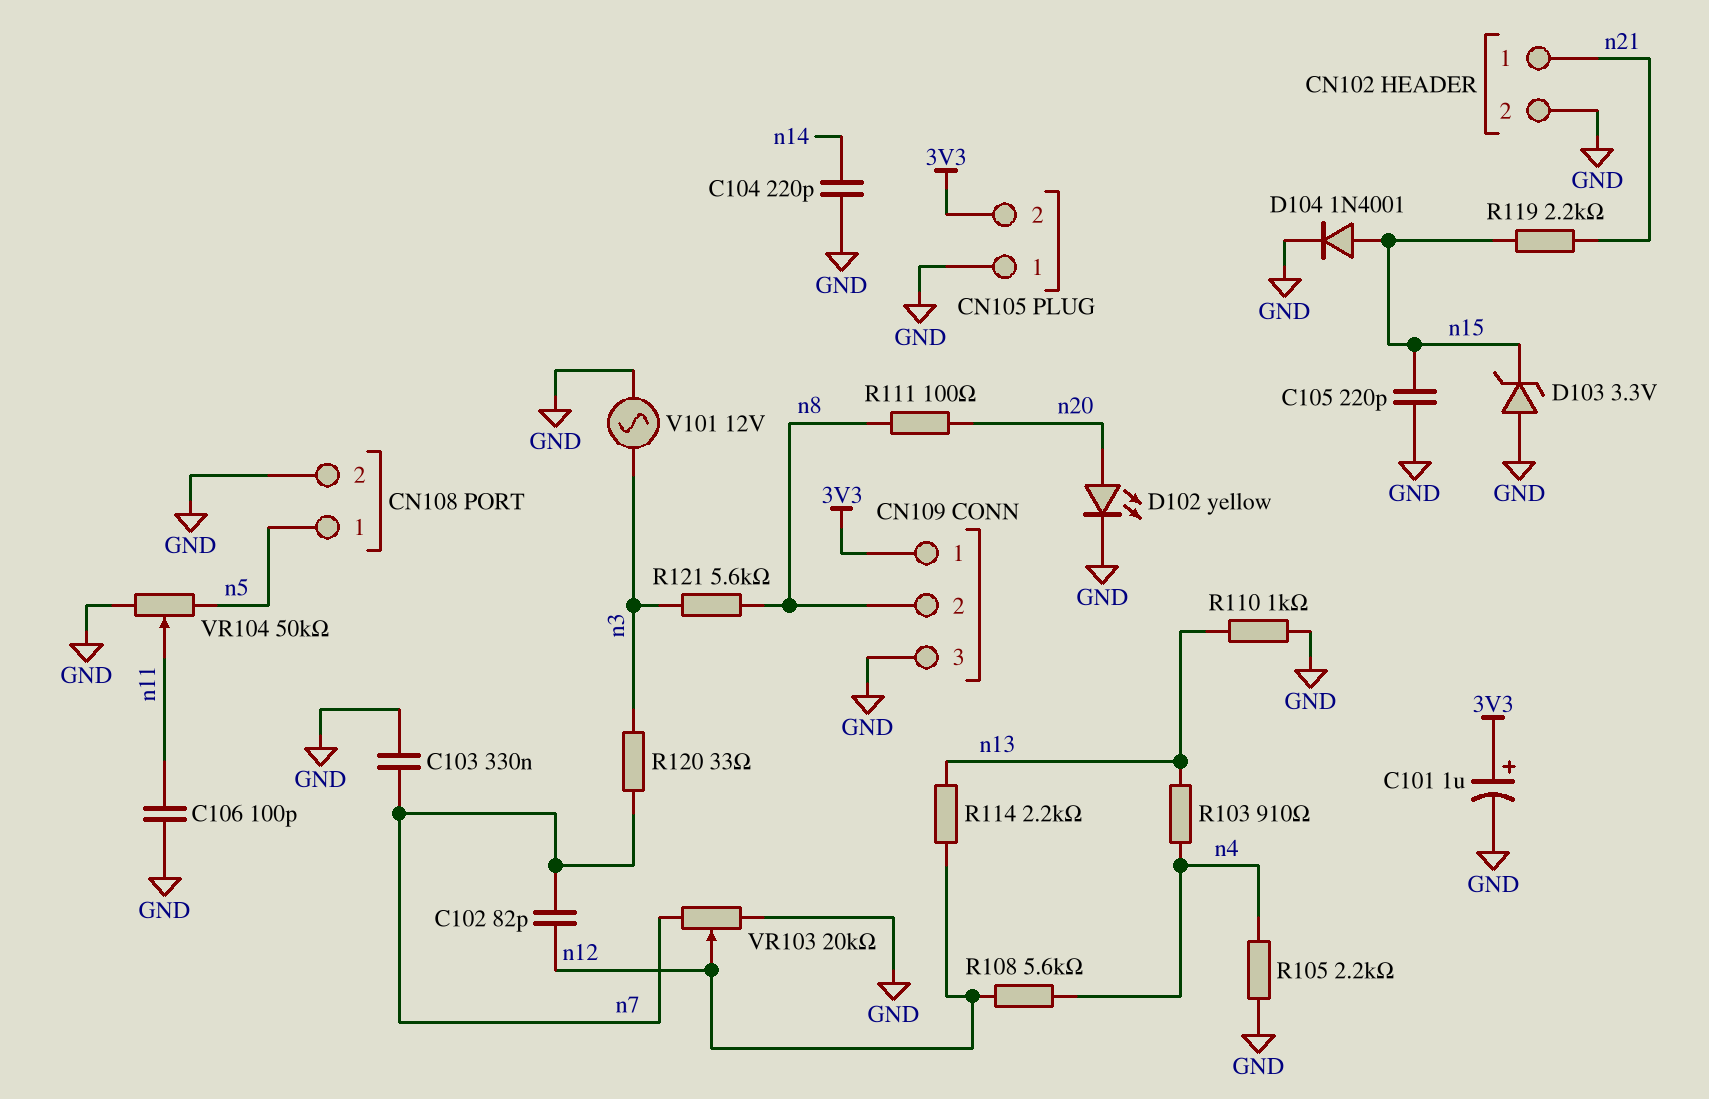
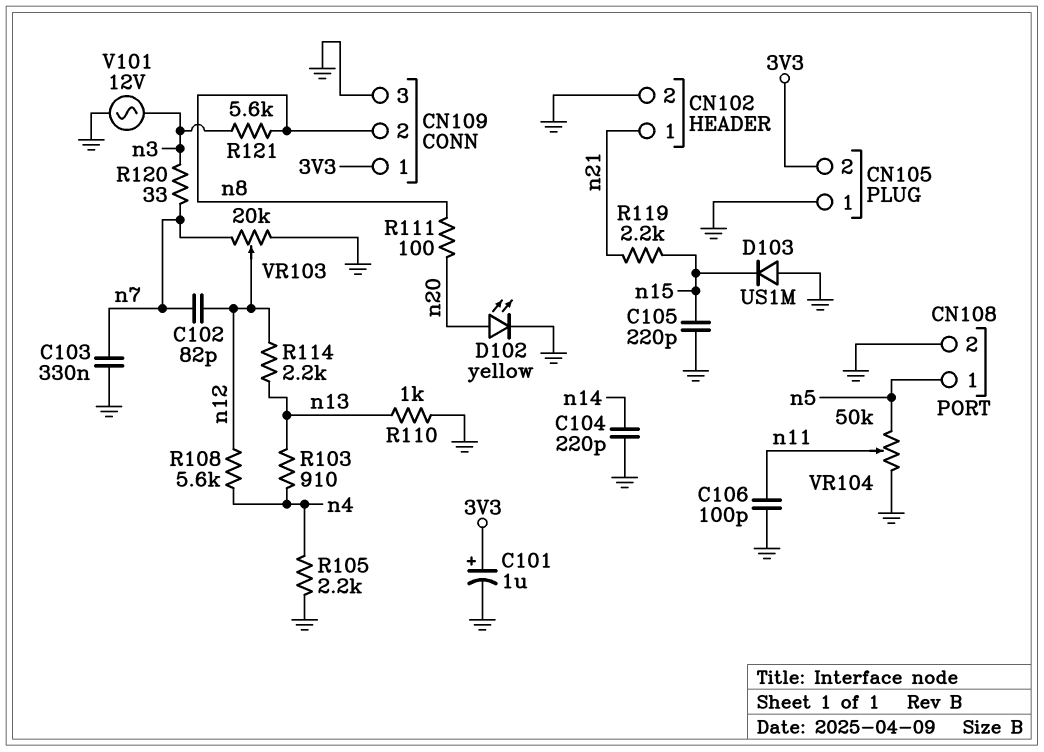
D103: zener 3.3V (A GND, K n15) -> diode US1M (A GND, K n15)
D104: diode 1N4001 (A n15, K GND) -> none

